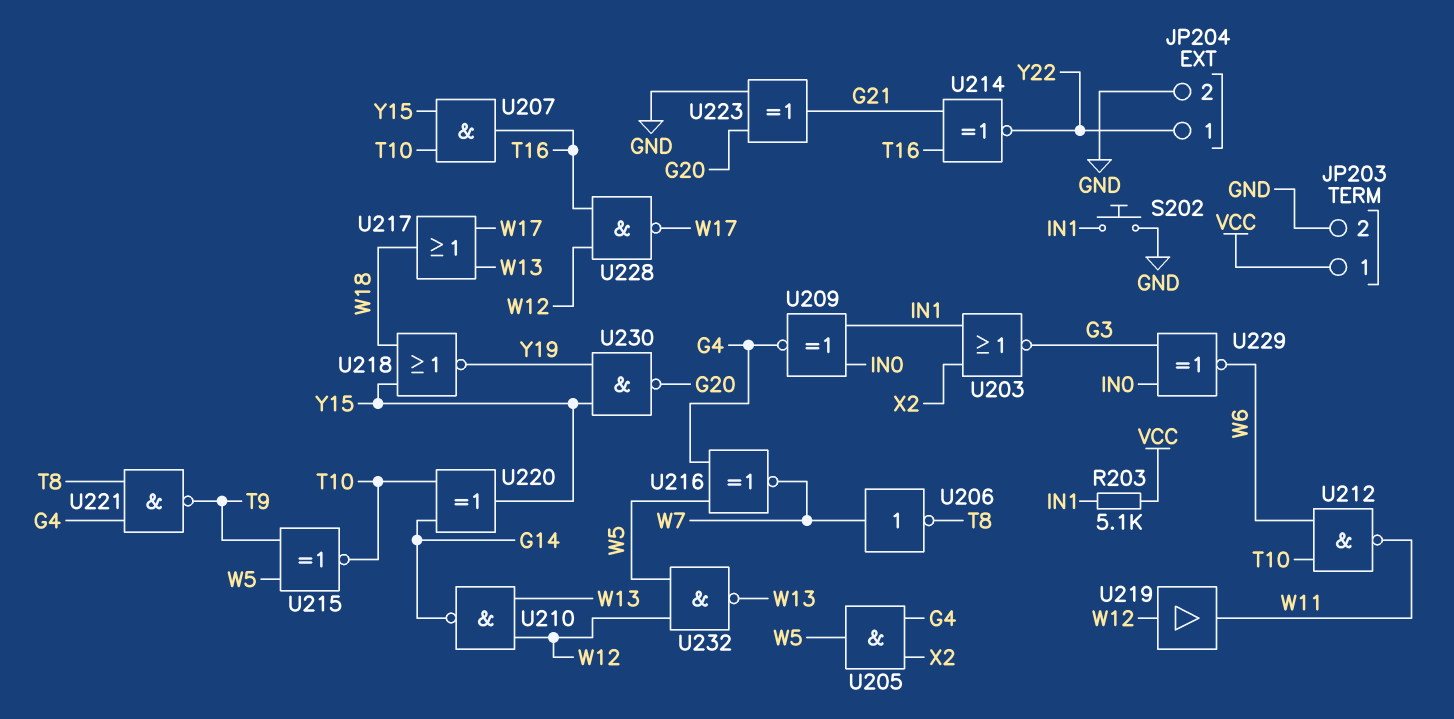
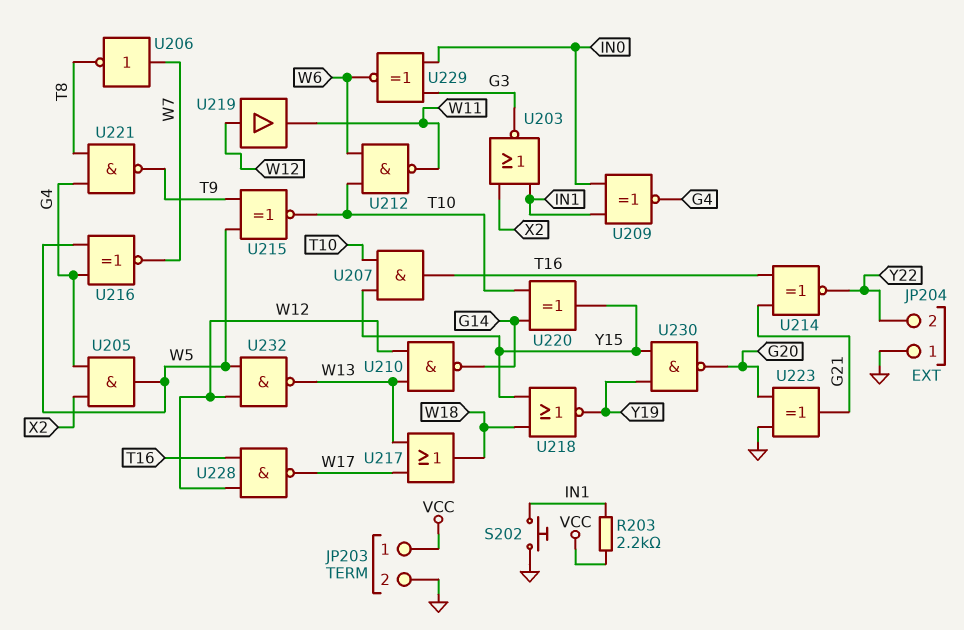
JP204 pin 1: Y22 -> GND
JP204 pin 2: GND -> Y22
R203: 5.1k (IN1, VCC) -> 2.2k (IN1, VCC)

